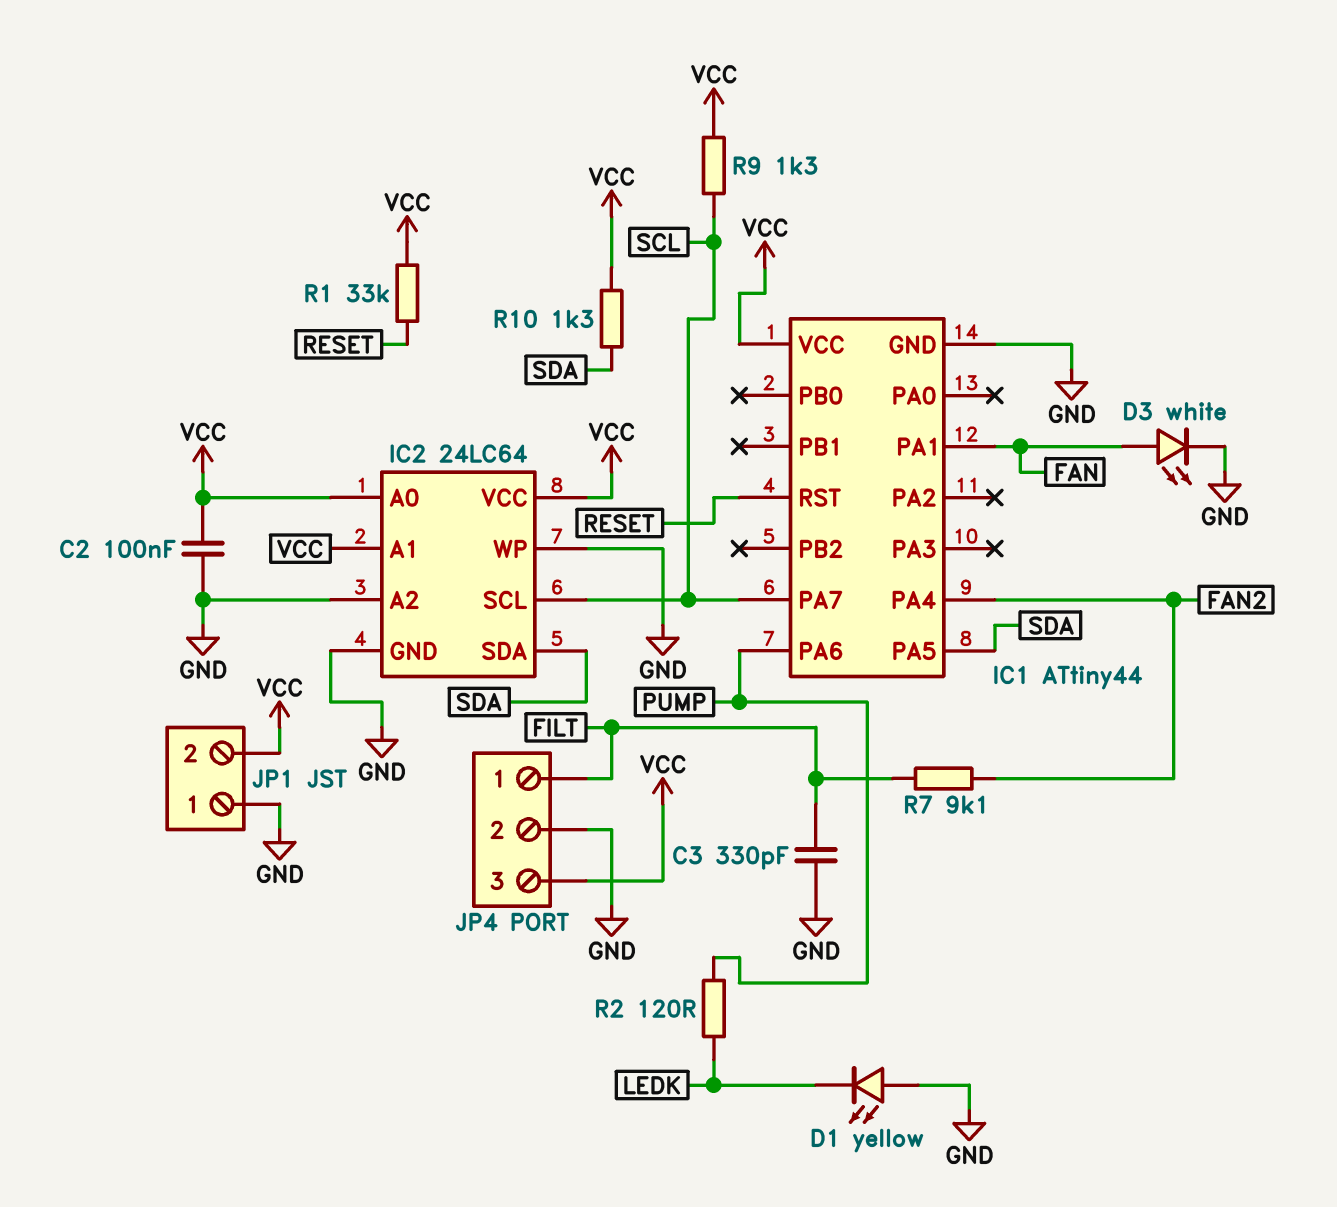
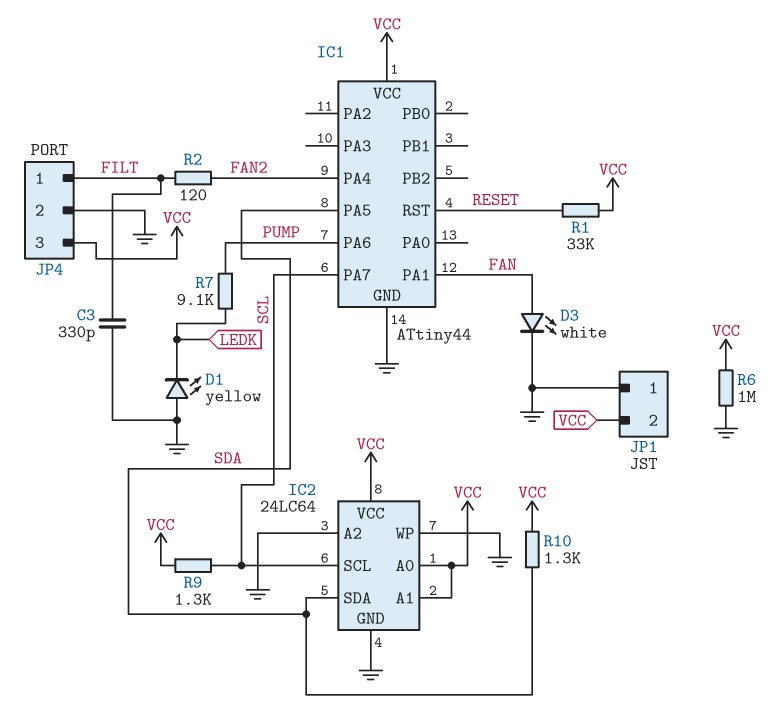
C2: 100nF (GND, VCC) -> none
R2: 120 (LEDK, PUMP) -> 120 (FAN2, FILT)
R6: none -> 1M (GND, VCC)
R7: 9.1k (FAN2, FILT) -> 9.1k (LEDK, PUMP)

